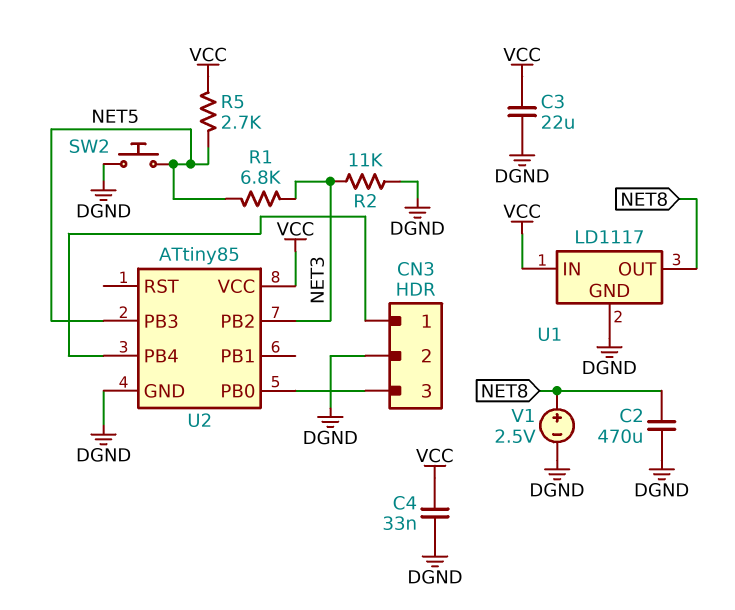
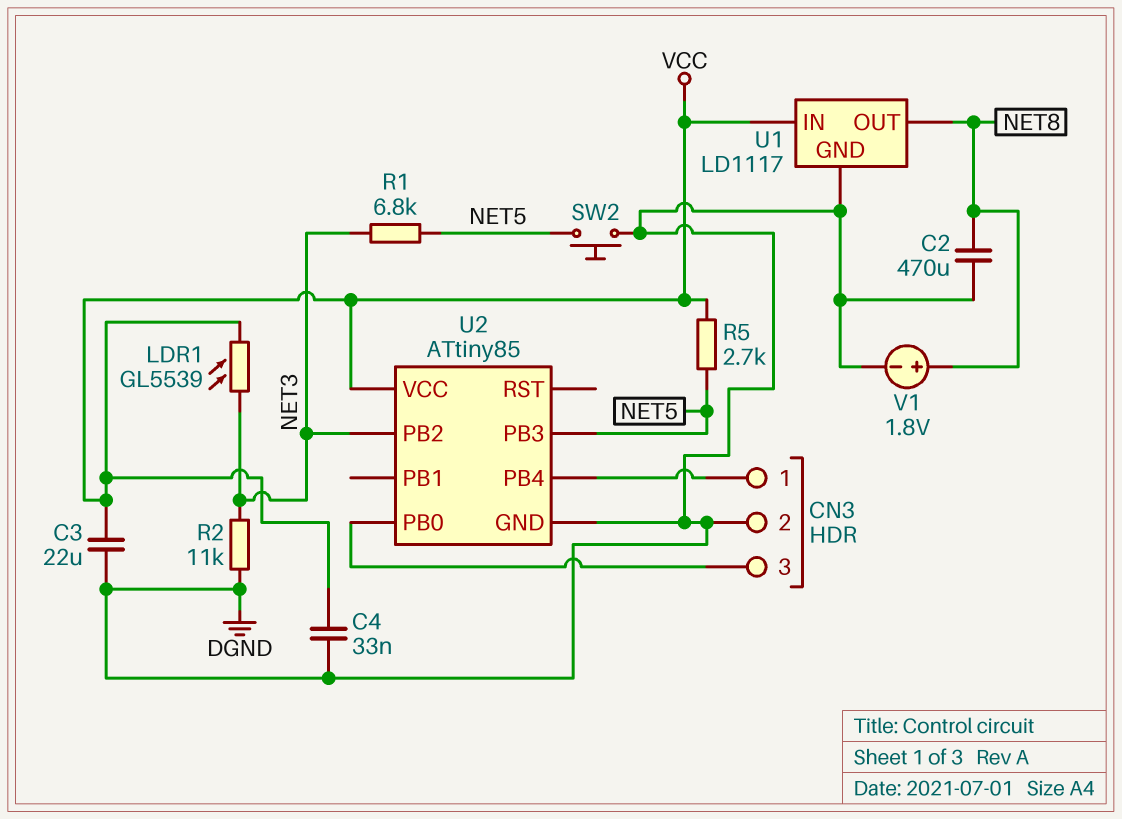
LDR1: none -> GL5539 (NET3, VCC)
V1: 2.5V (plus NET8, minus DGND) -> 1.8V (plus NET8, minus DGND)

